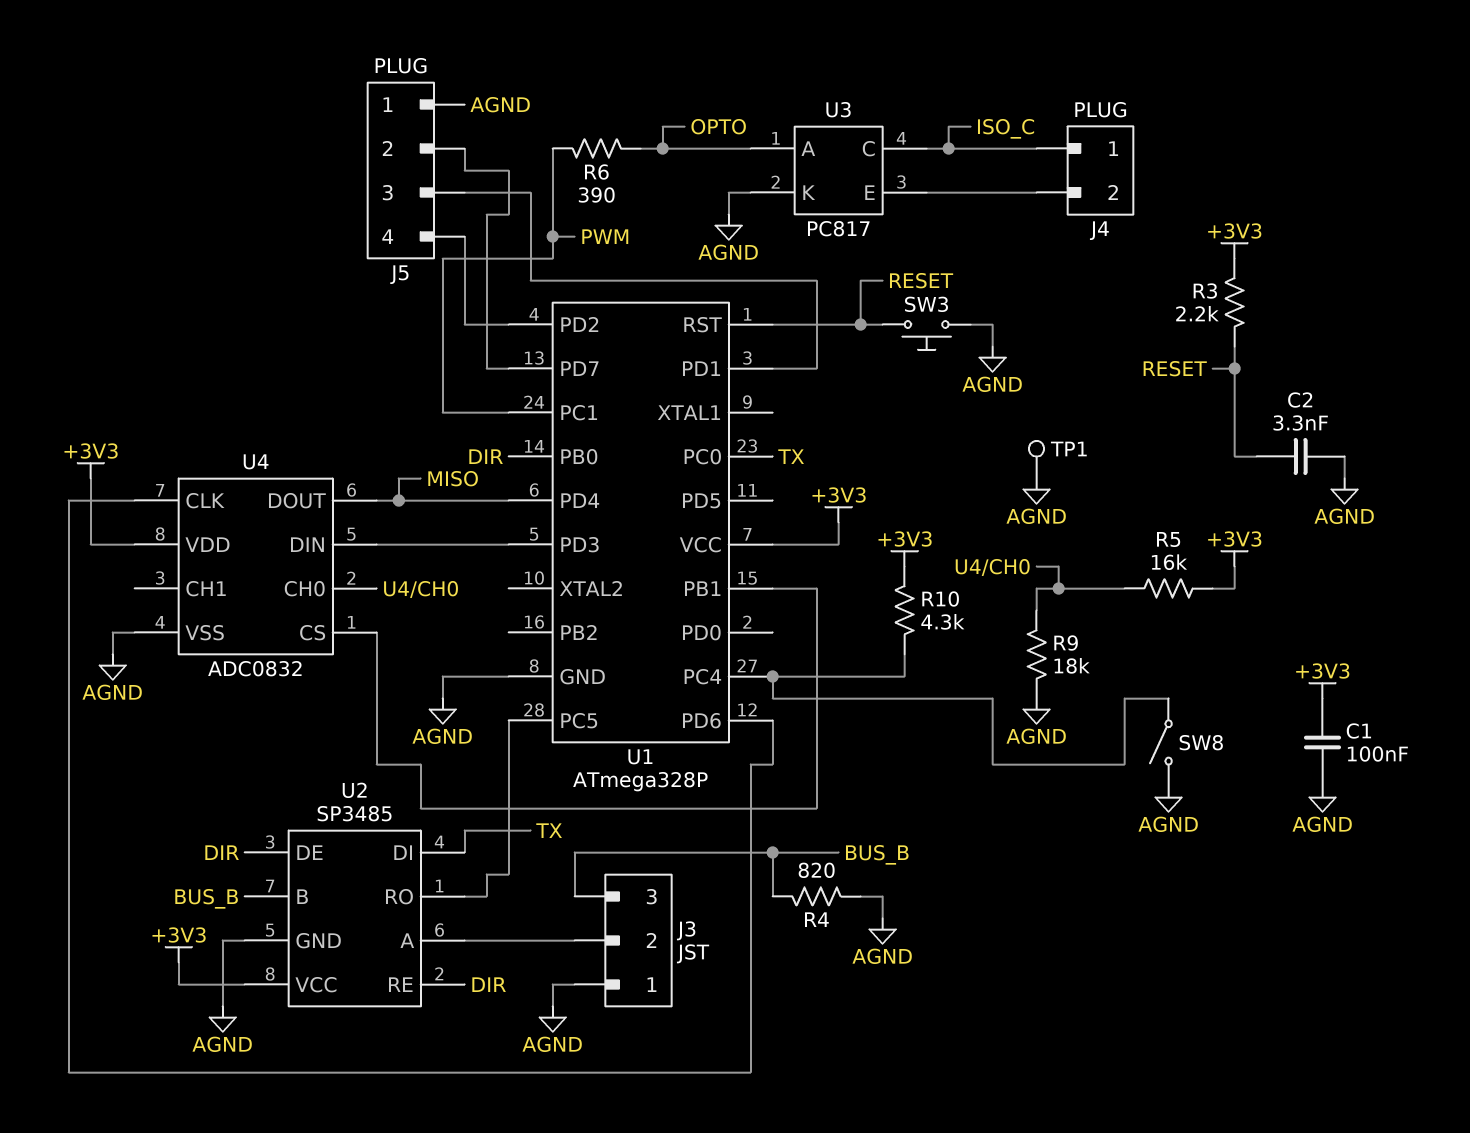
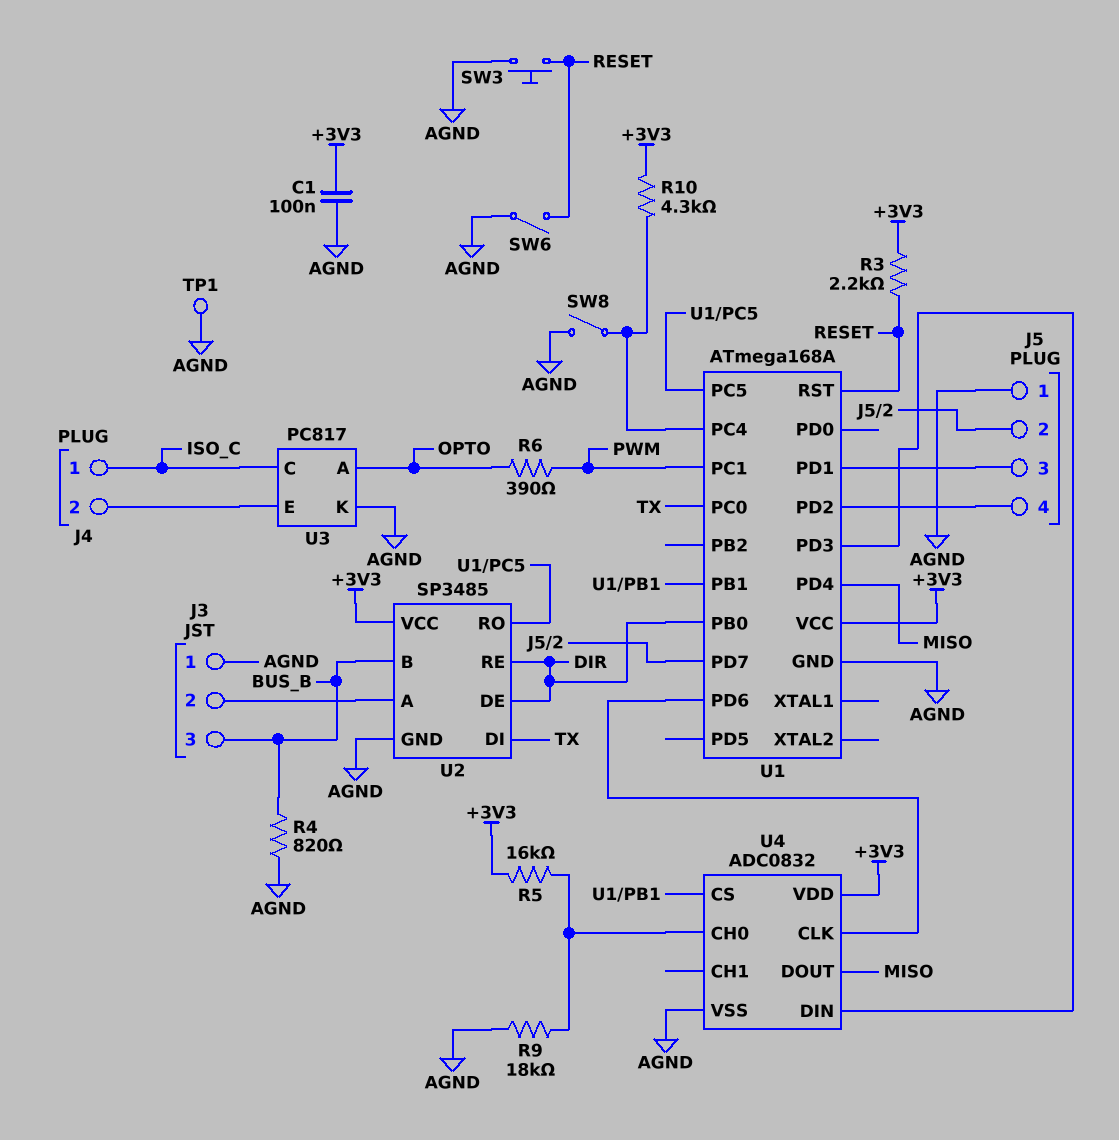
C2: 3.3nF (AGND, RESET) -> none
SW6: none -> switch (AGND, RESET)
U1: ATmega328P -> ATmega168A

